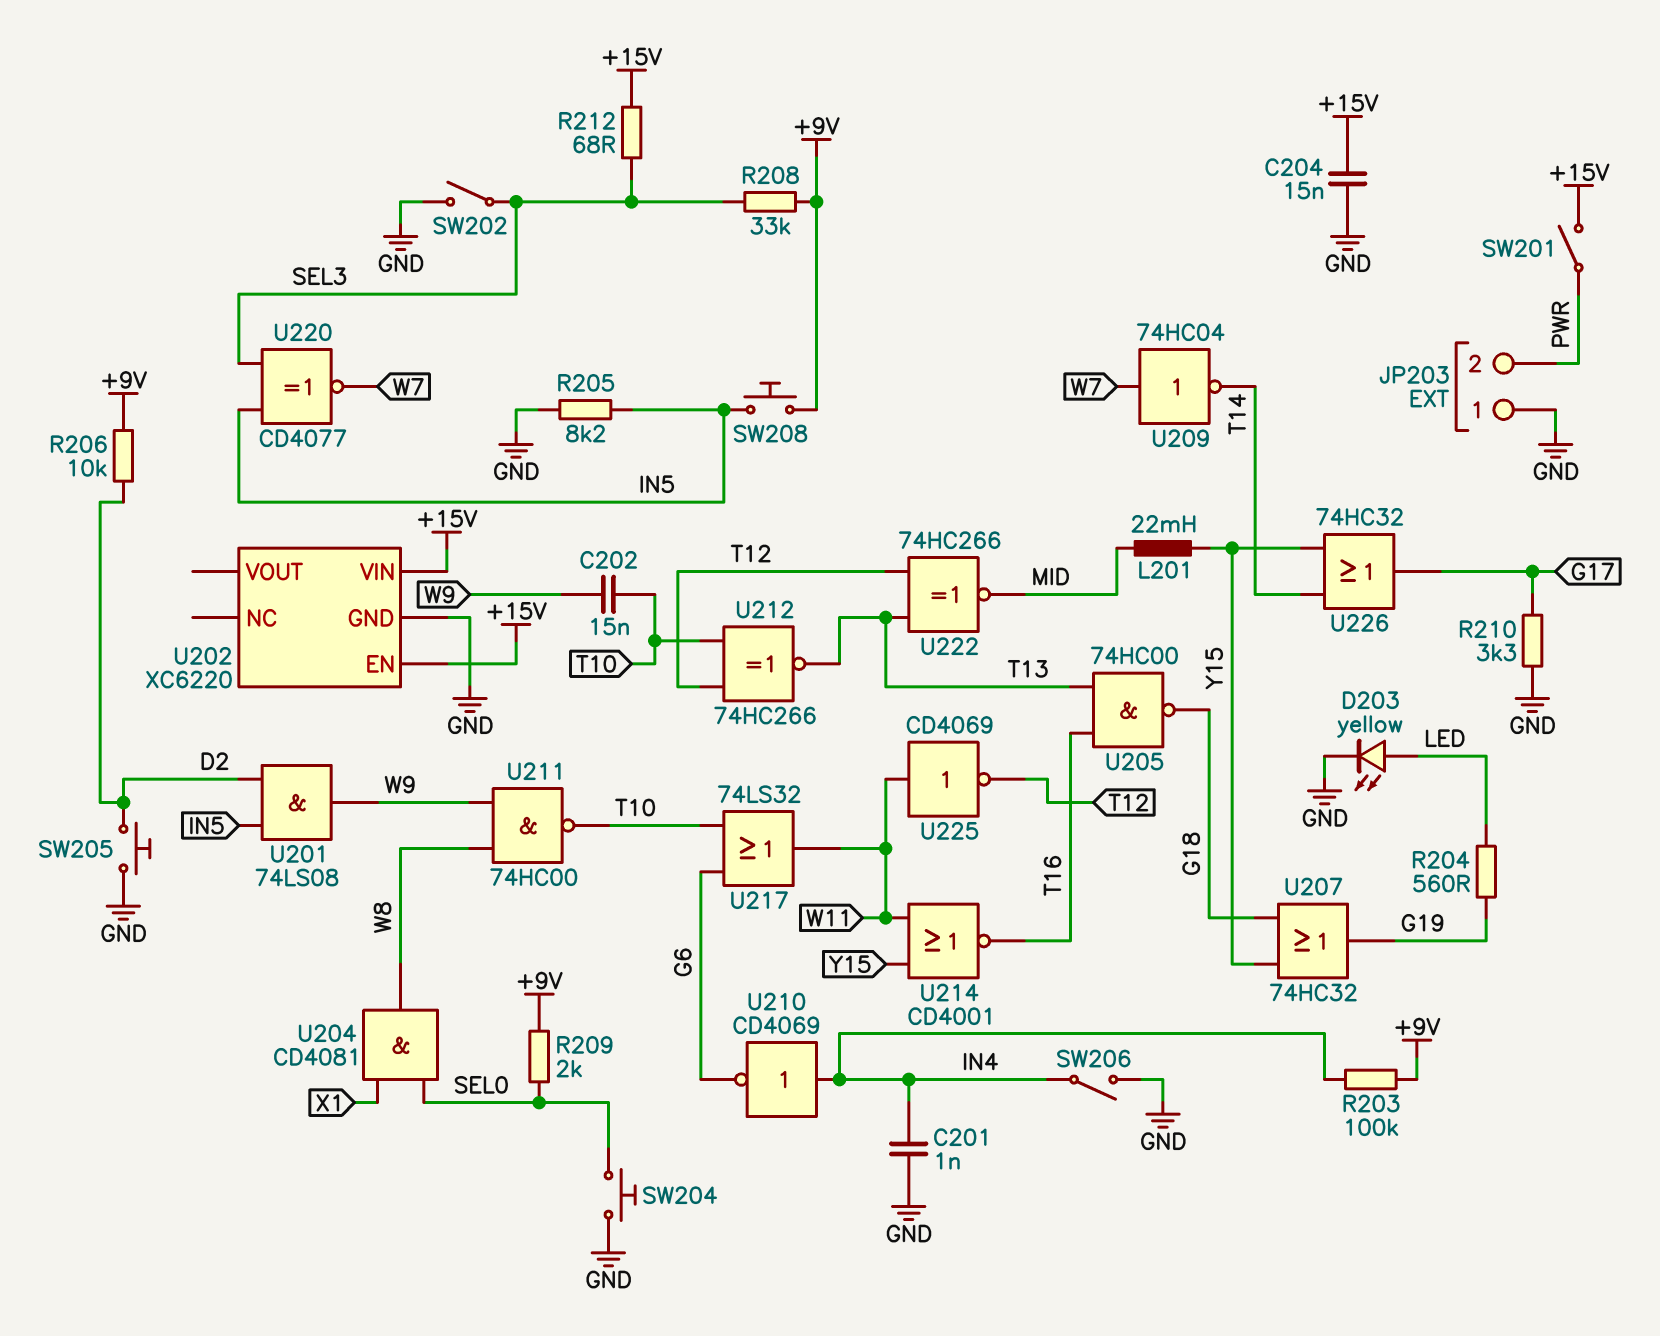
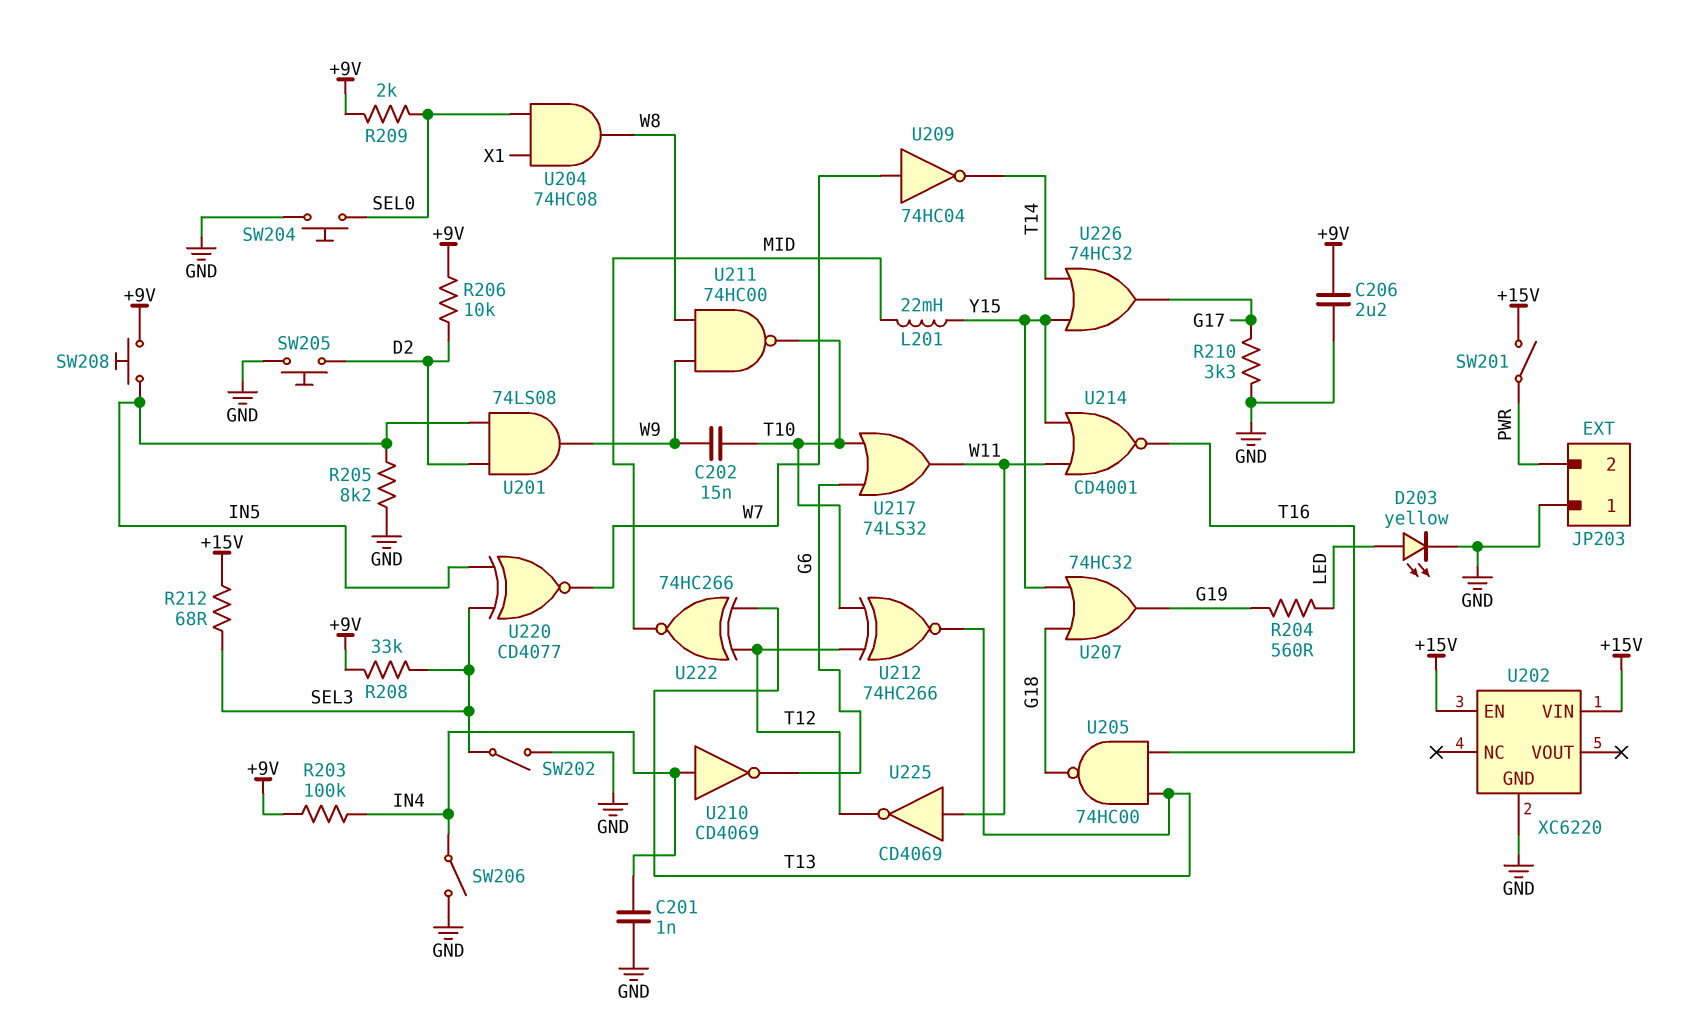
C204: 15nF (+15V, GND) -> none
C206: none -> 2.2uF (+9V, GND)
U204: AND CD4081 (in SEL0, in X1, out W8) -> AND 74HC08 (in SEL0, in X1, out W8)

